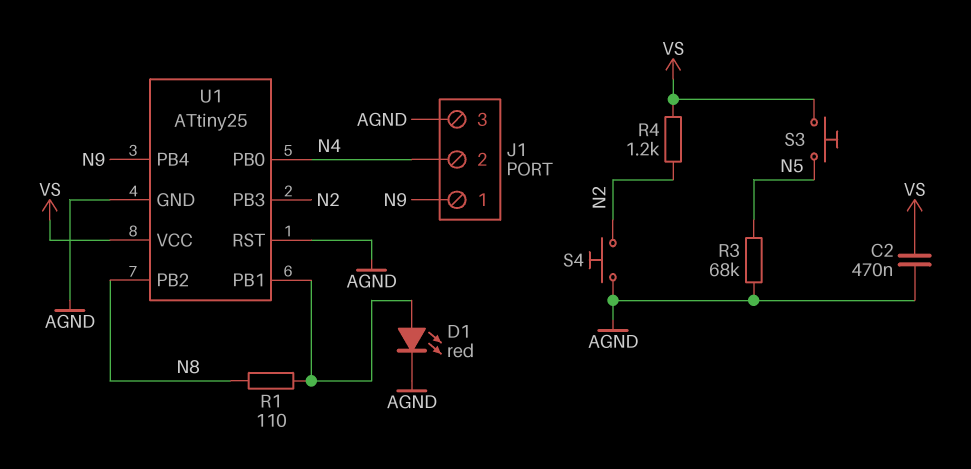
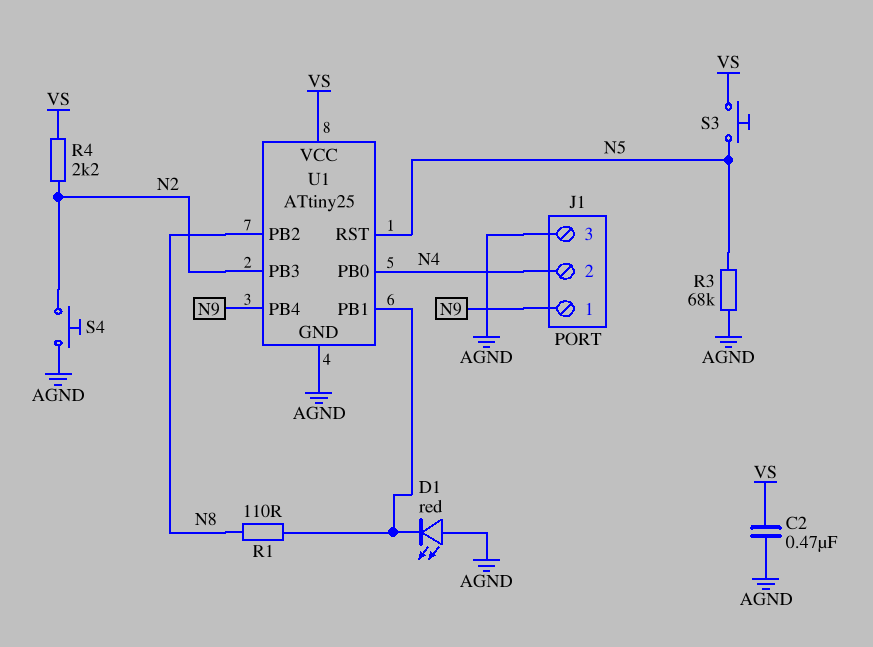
D1: LED red (A U1/PB1, K AGND) -> LED red (A AGND, K U1/PB1)
R4: 1.2k (N2, VS) -> 2.2k (N2, VS)
U1 pin RST: AGND -> N5

